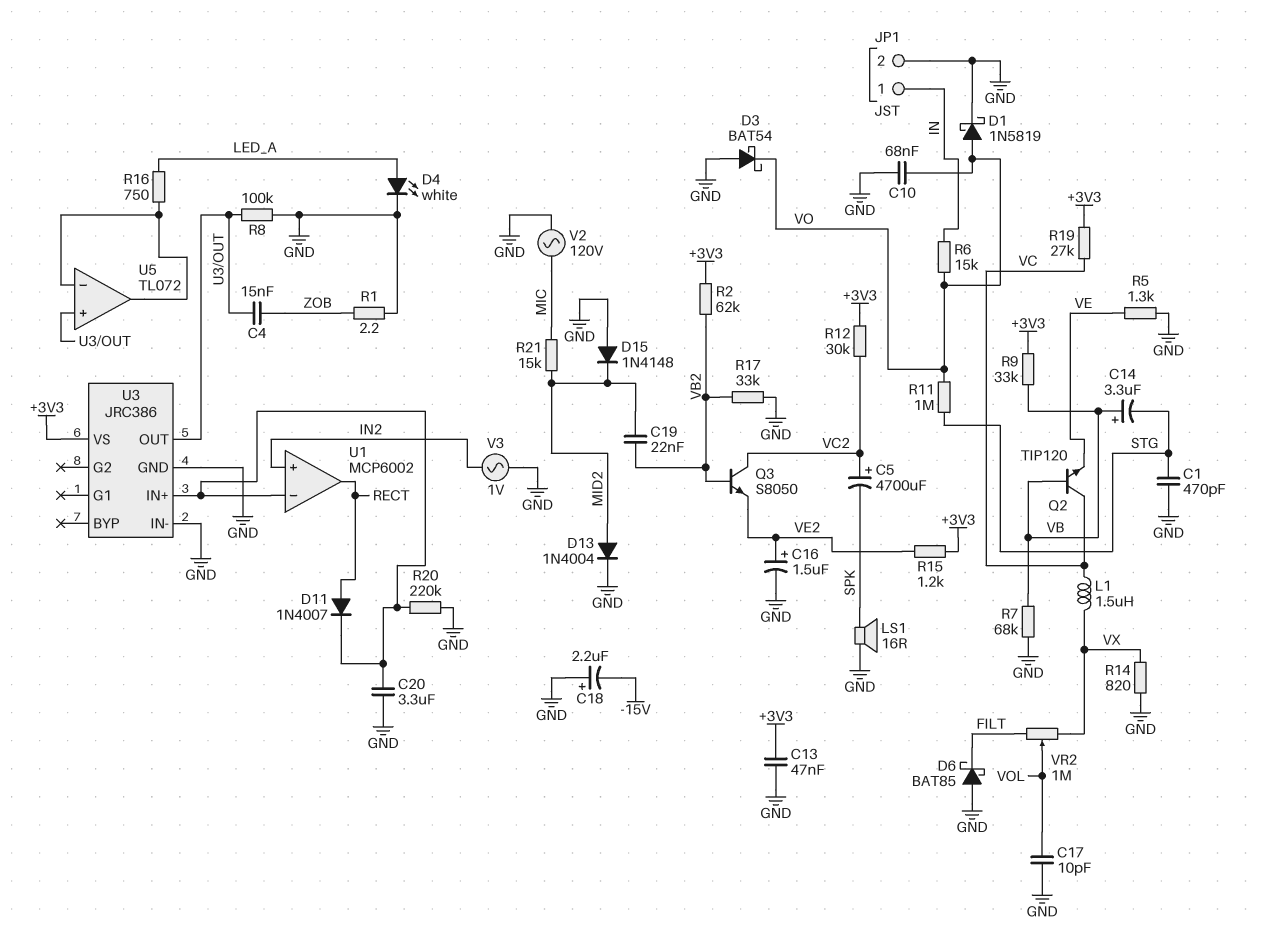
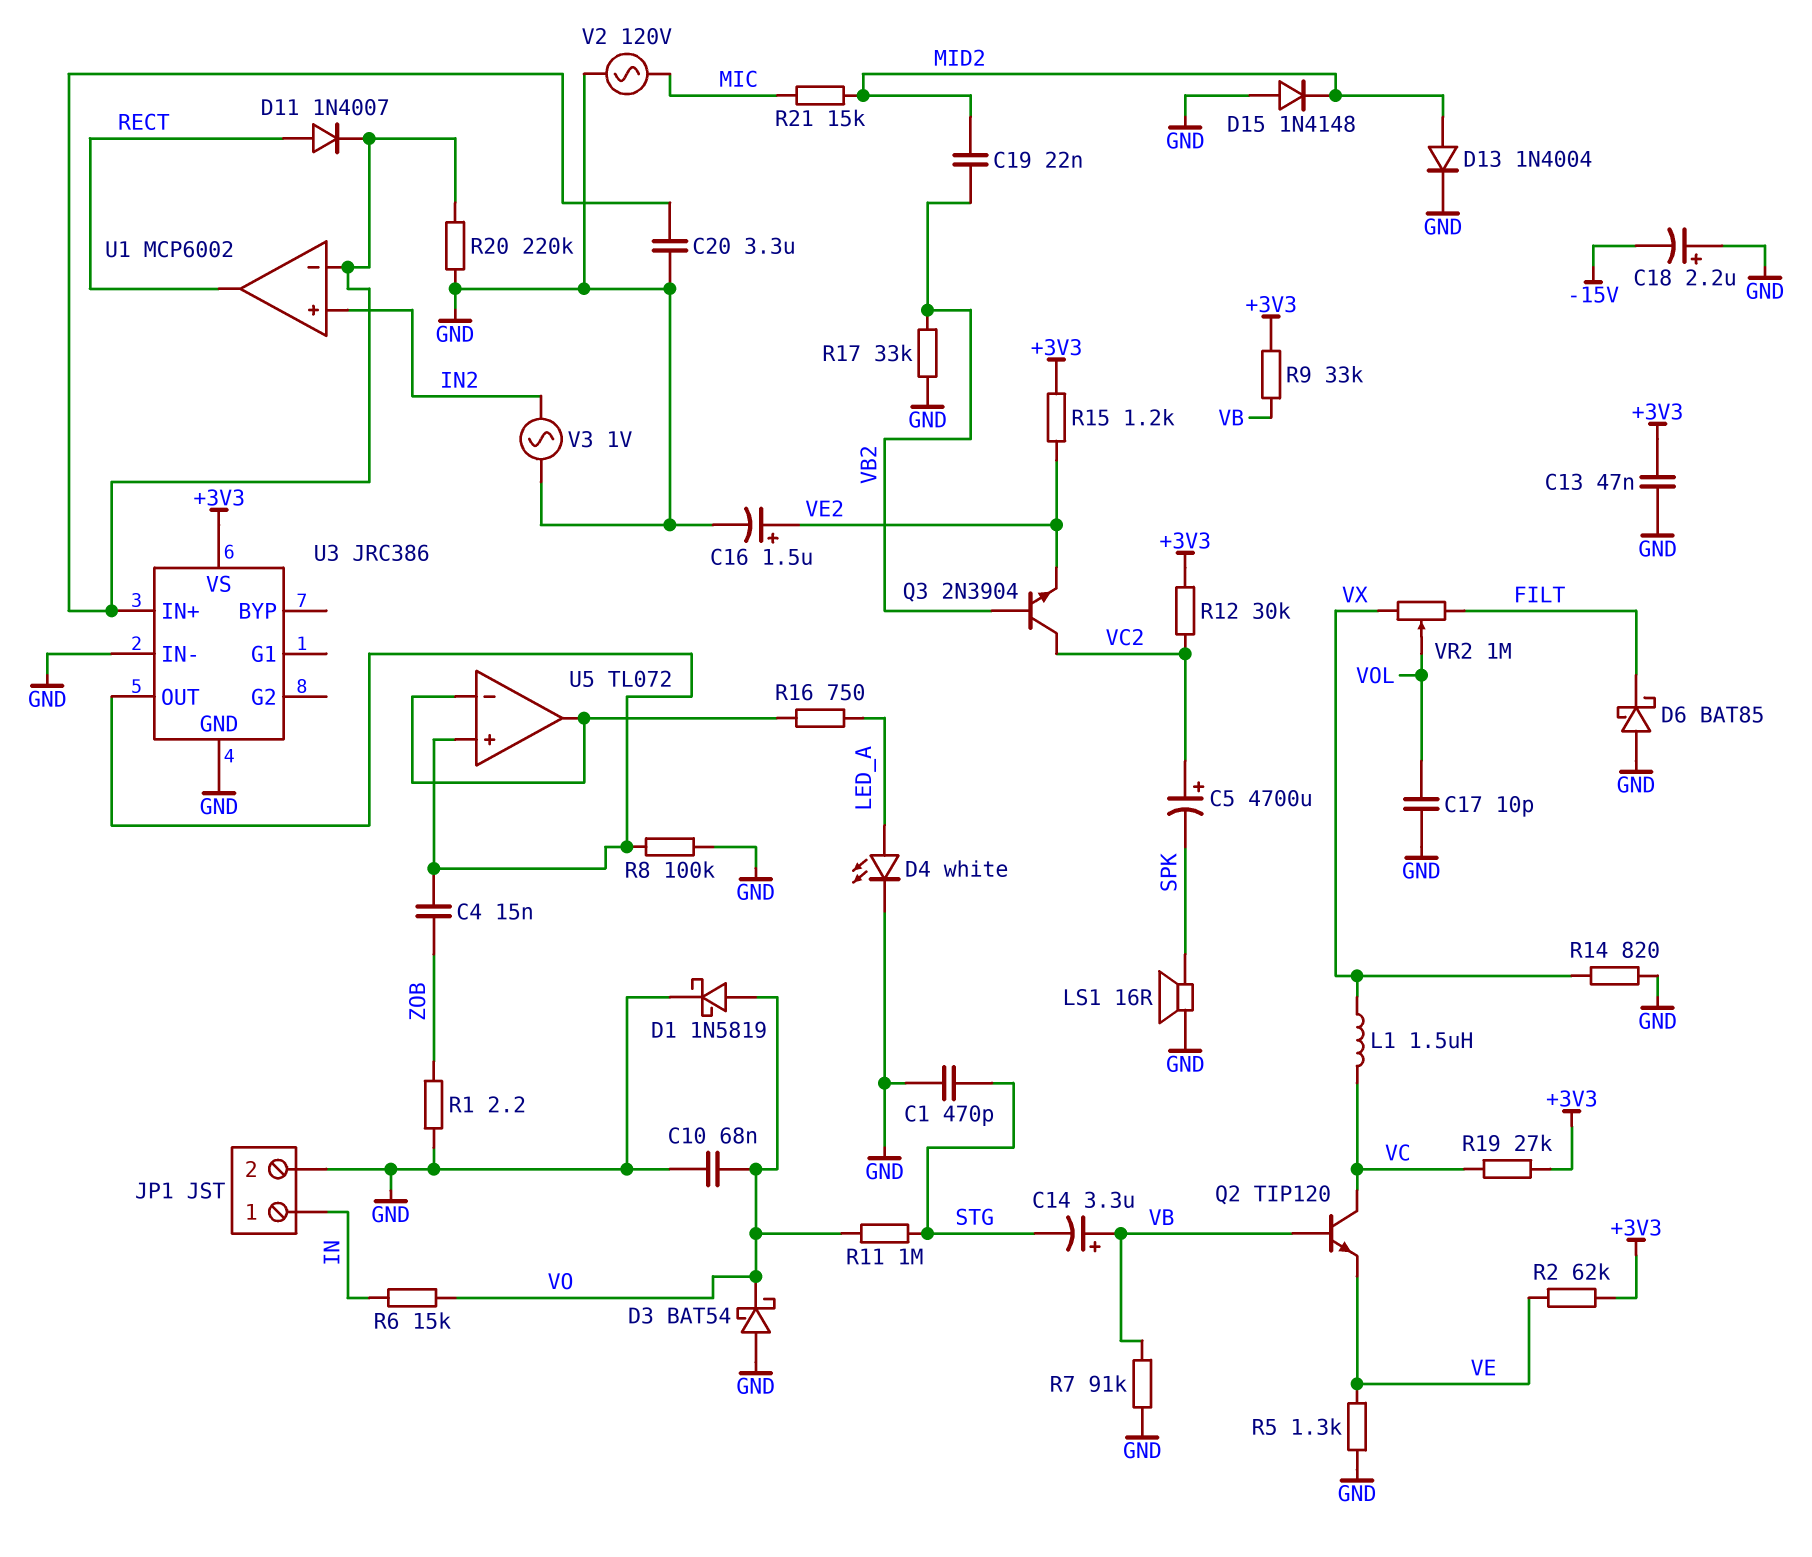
Q3: NPN S8050 (B VB2, C VC2, E VE2) -> NPN 2N3904 (B VB2, C VC2, E VE2)
R2: 62k (+3V3, VB2) -> 62k (+3V3, VE)
R7: 68k (GND, VB) -> 91k (GND, VB)

